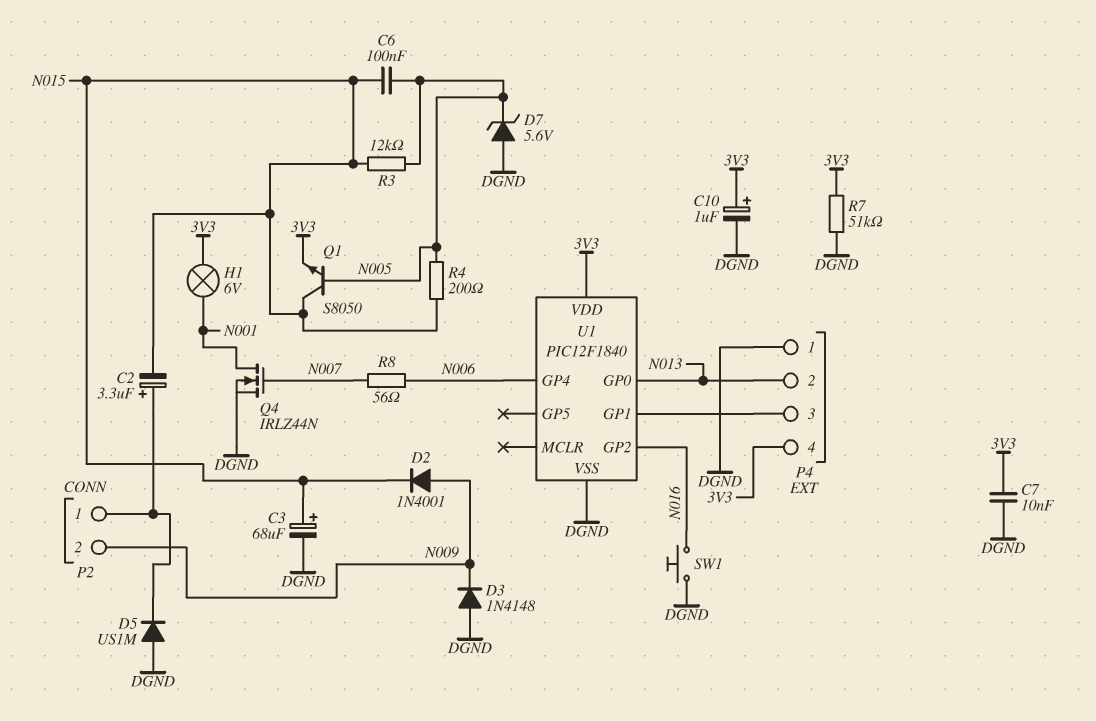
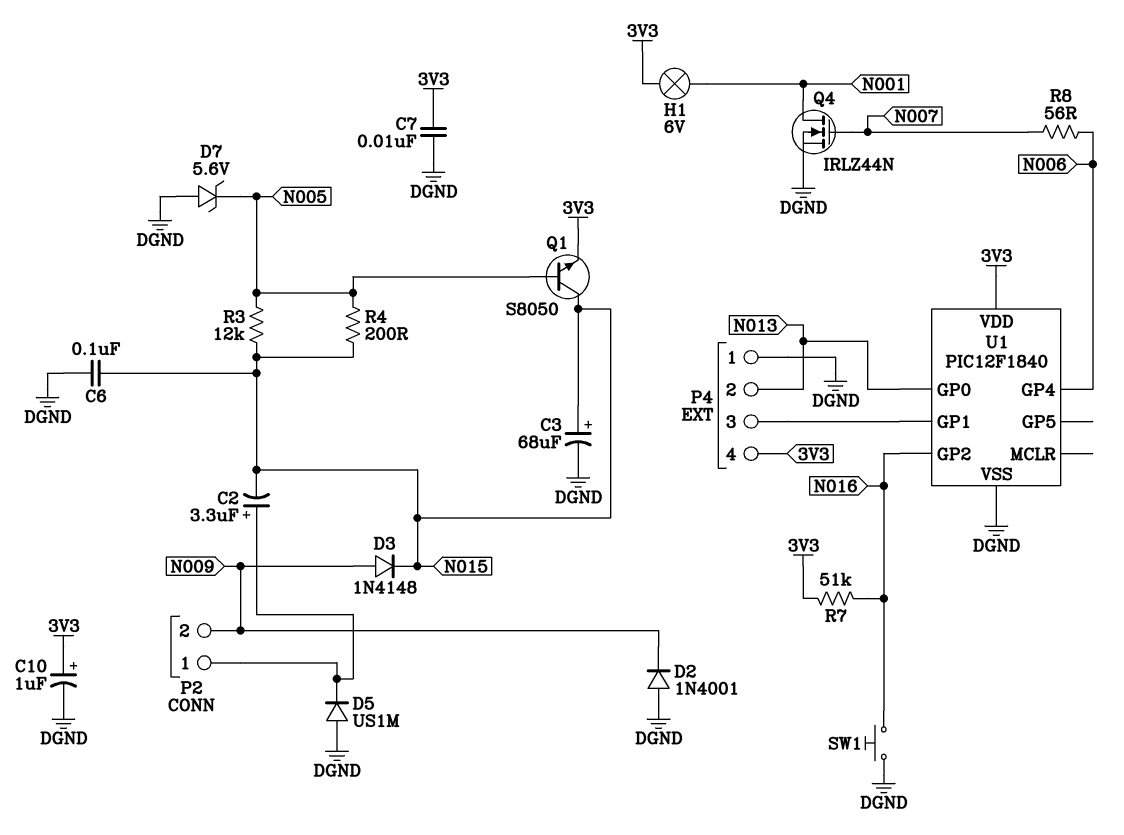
C6: 100nF (N005, N015) -> 100nF (DGND, N015)
D2: diode 1N4001 (A N009, K N015) -> diode 1N4001 (A DGND, K N009)
D3: diode 1N4148 (A DGND, K N009) -> diode 1N4148 (A N009, K N015)
R7: 51k (3V3, DGND) -> 51k (3V3, N016)

